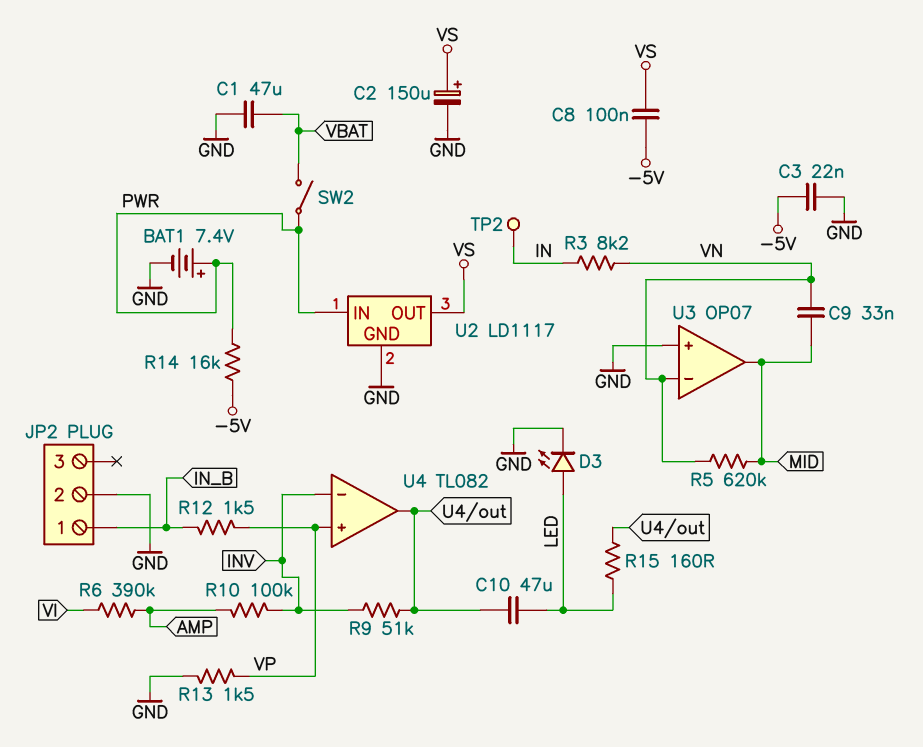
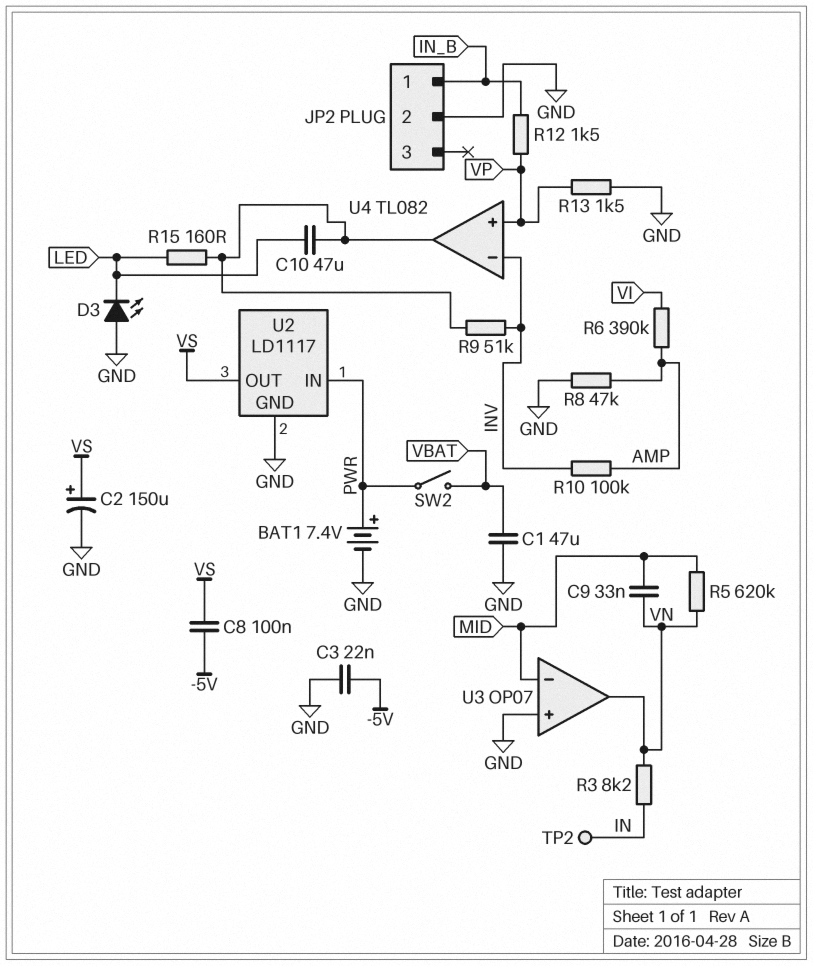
D3: LED (A LED, K GND) -> LED (A GND, K LED)
R8: none -> 47k (AMP, GND)
R14: 16k (-5V, PWR) -> none
U3 pin in-: VN -> MID
U3 pin out: MID -> VN

